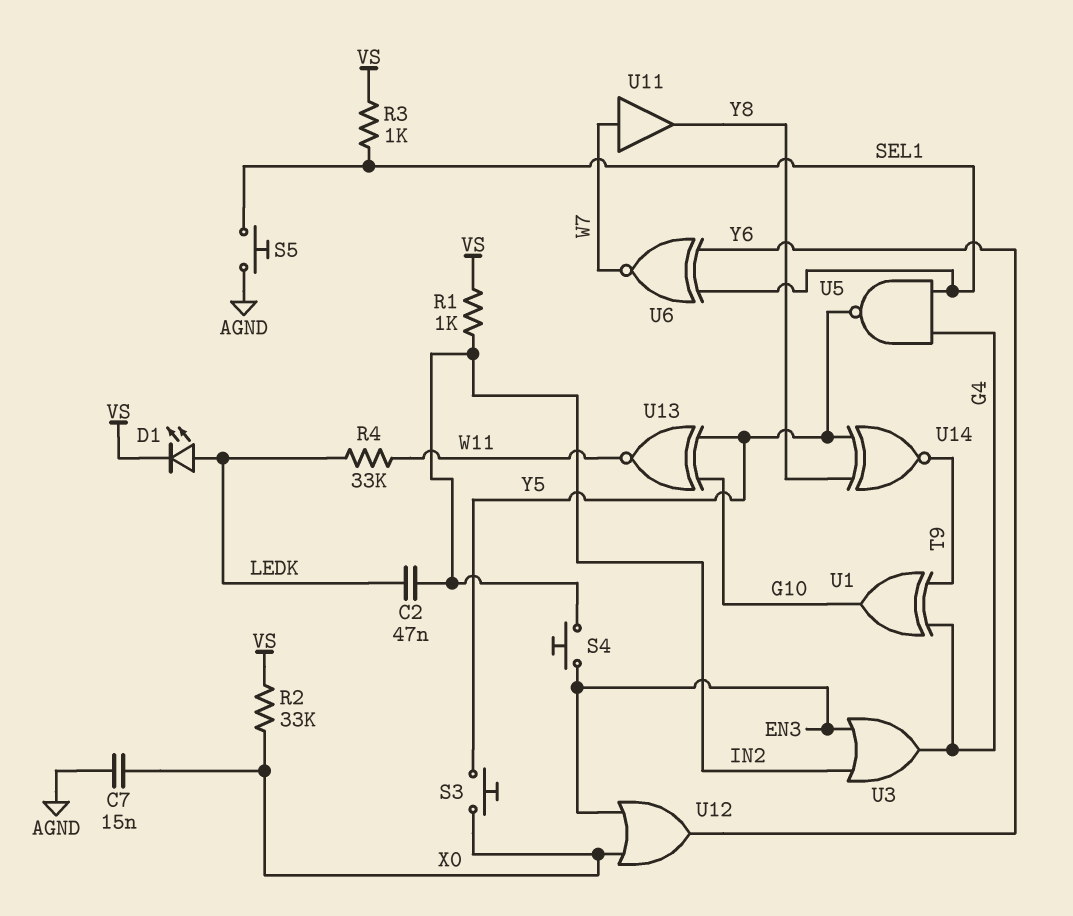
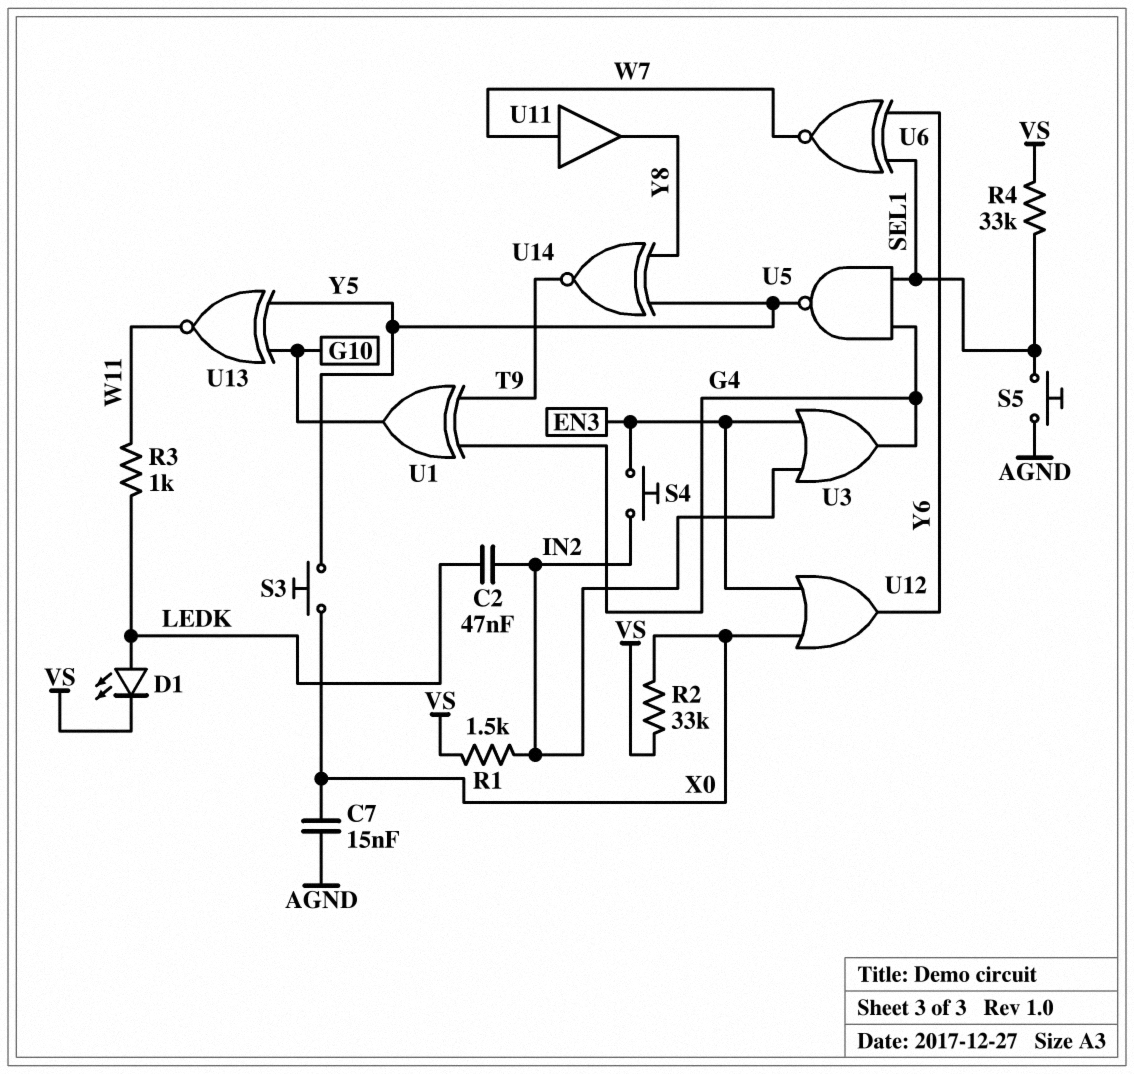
R1: 1k (IN2, VS) -> 1.5k (IN2, VS)
R3: 1k (SEL1, VS) -> 1k (LEDK, W11)
R4: 33k (LEDK, W11) -> 33k (SEL1, VS)

